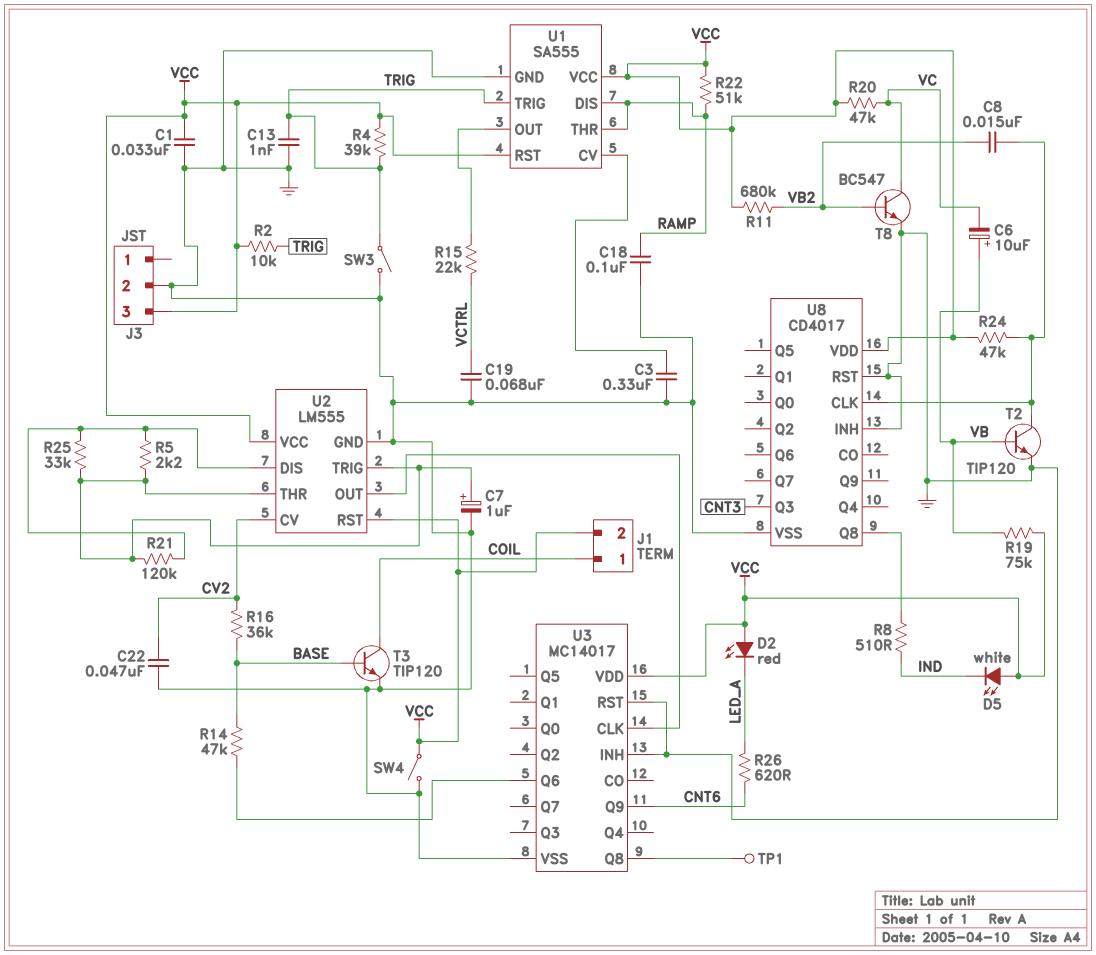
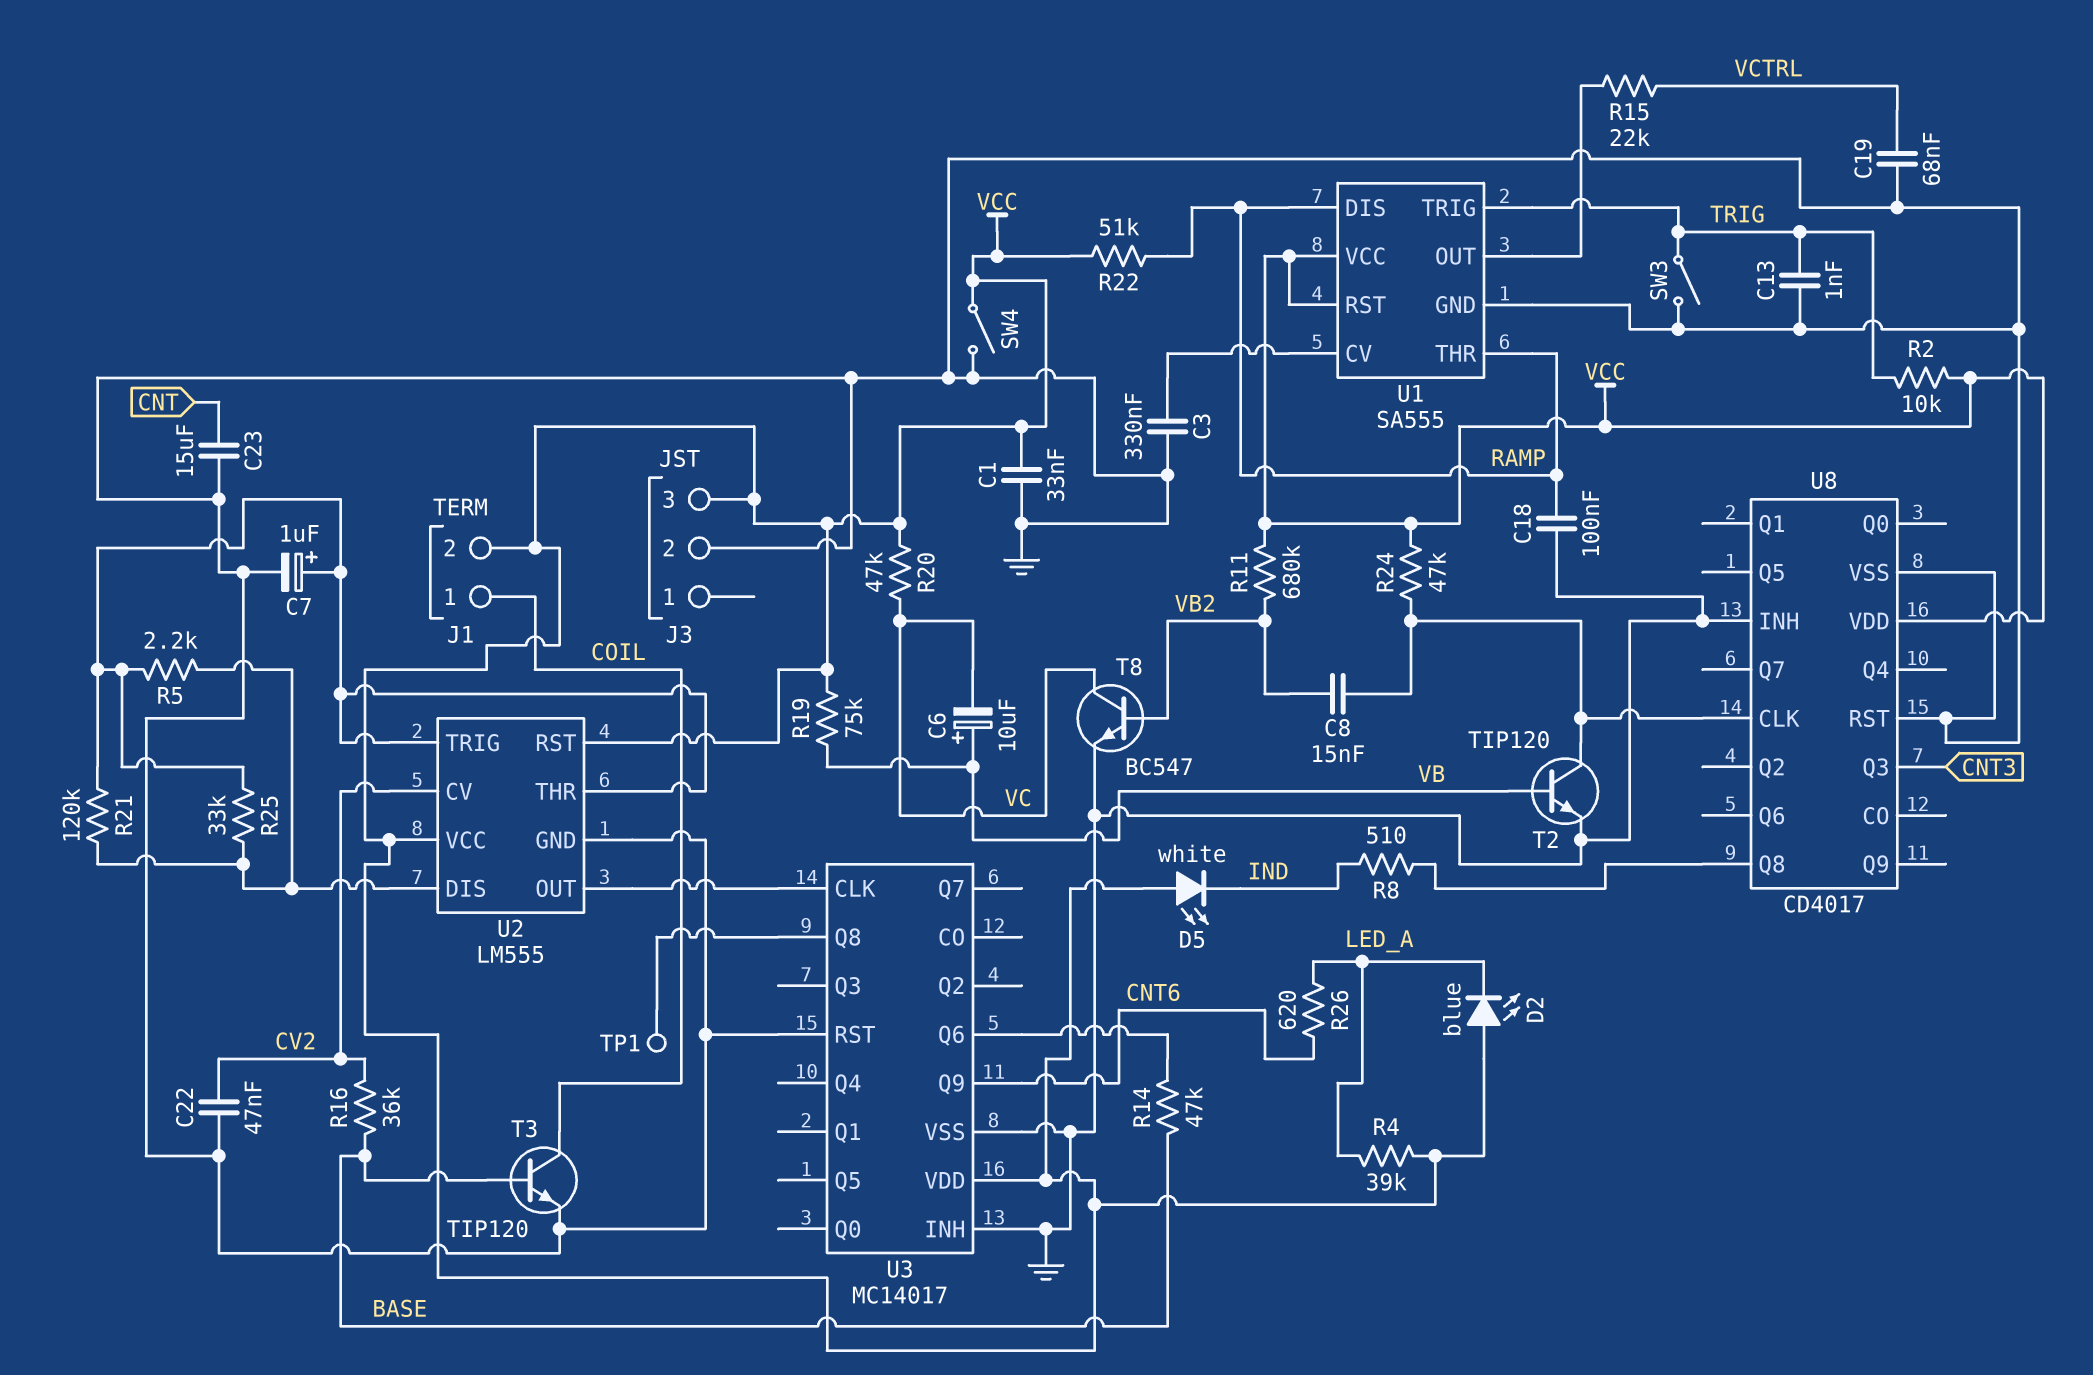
C23: none -> 15uF (CNT, GND)
D2: LED red (A VCC, K LED_A) -> LED blue (A VCC, K LED_A)
R4: 39k (TRIG, VCC) -> 39k (LED_A, VCC)

